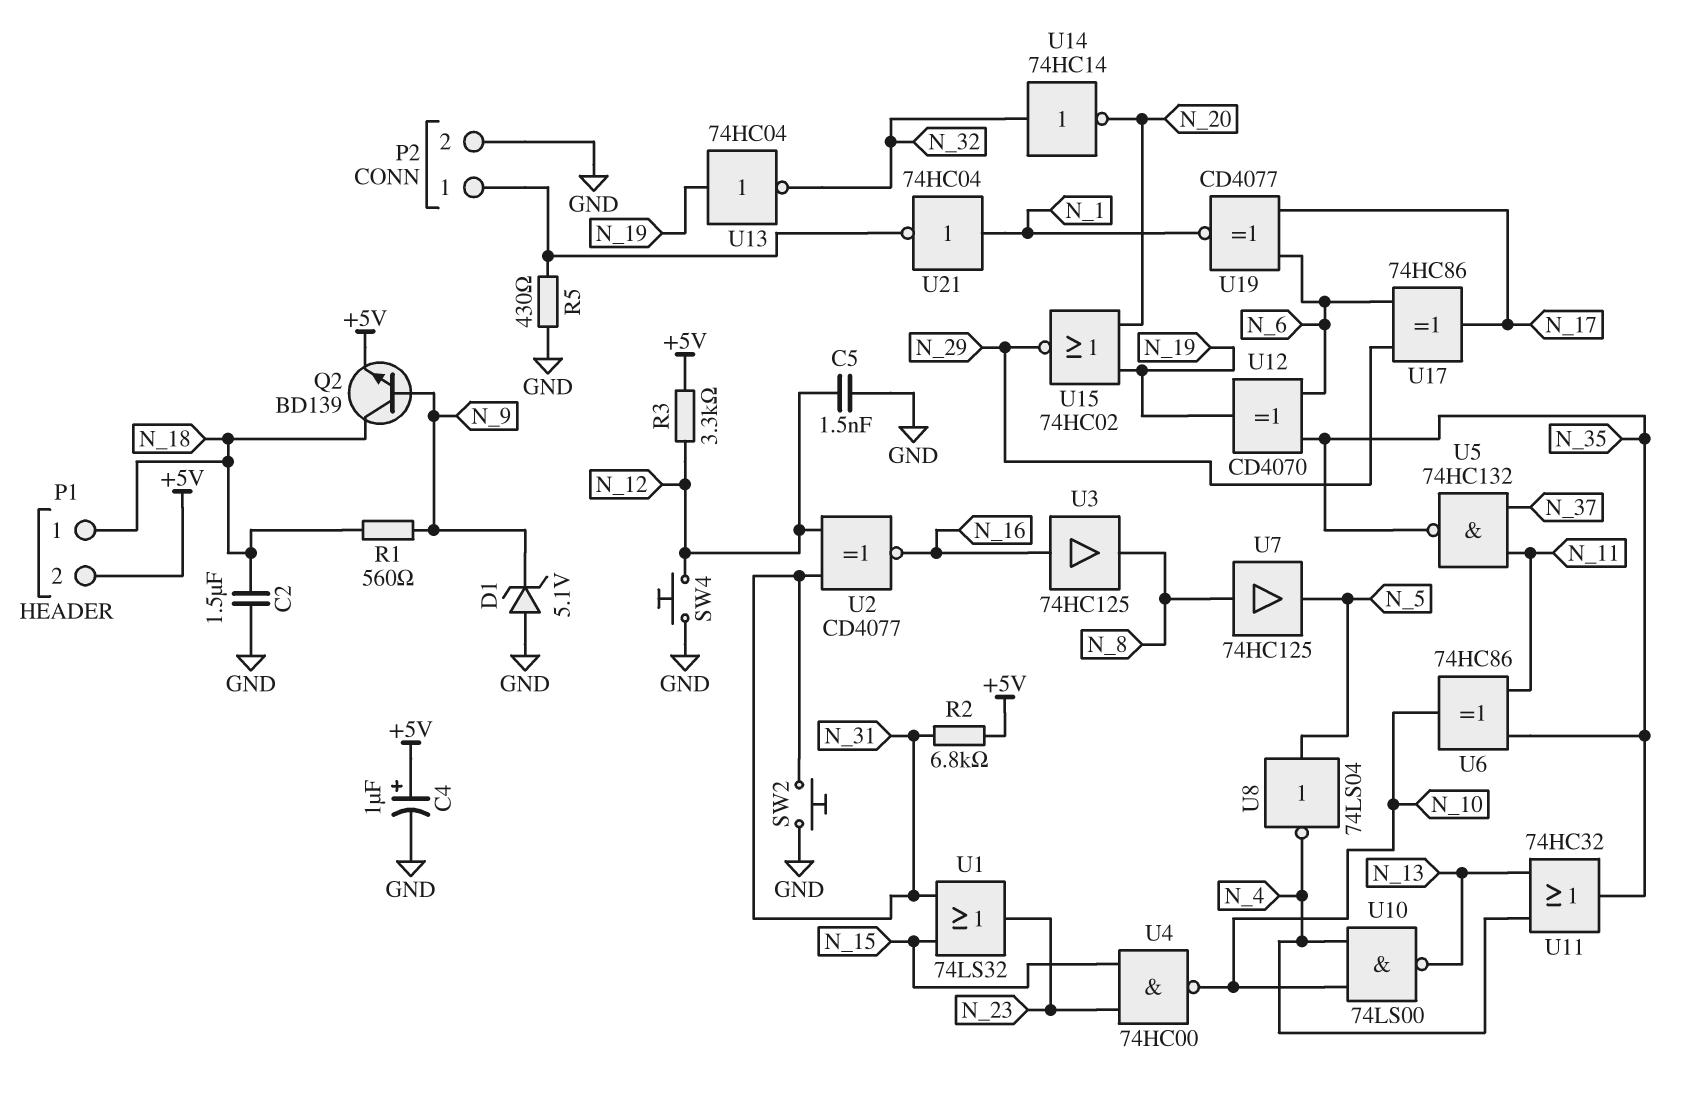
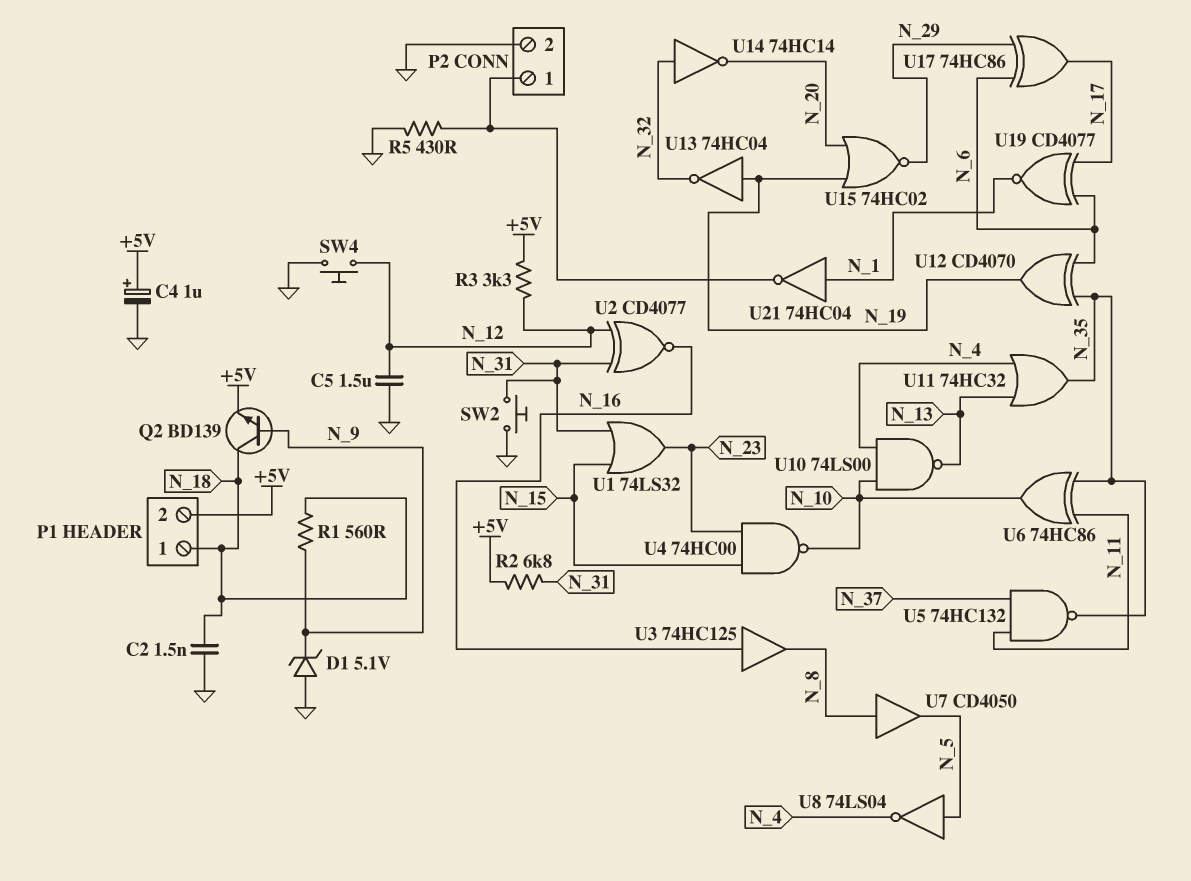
C2: 1.5uF (GND, N_18) -> 1.5nF (GND, N_18)
C5: 1.5nF (GND, N_12) -> 1.5uF (GND, N_12)
U7: buffer 74HC125 (in N_8, out N_5) -> buffer CD4050 (in N_8, out N_5)

